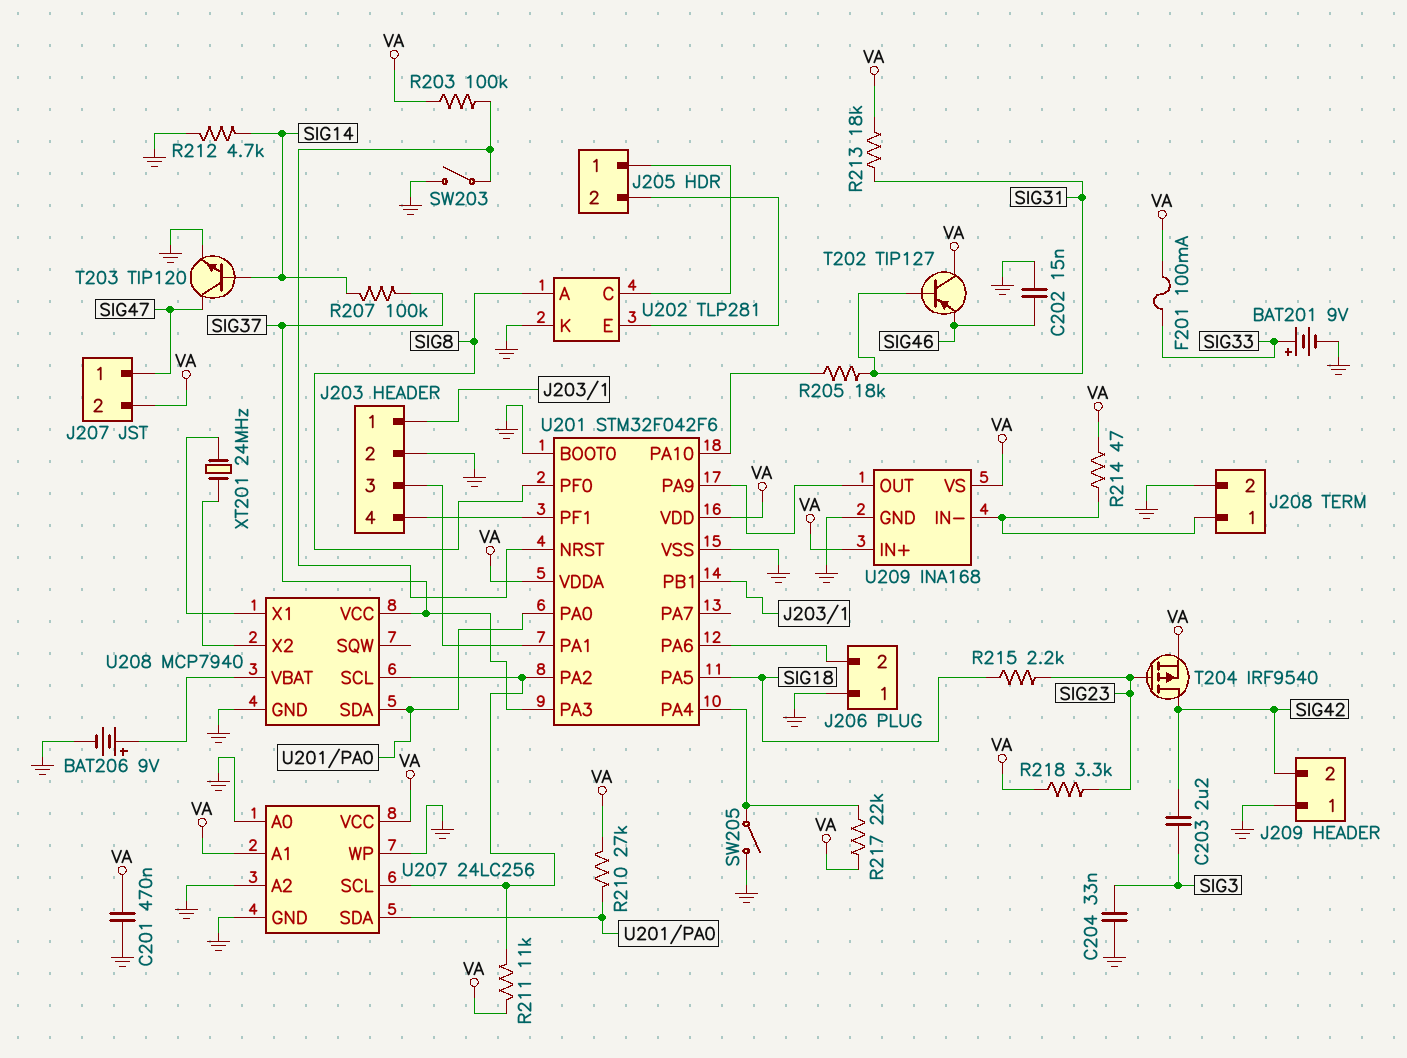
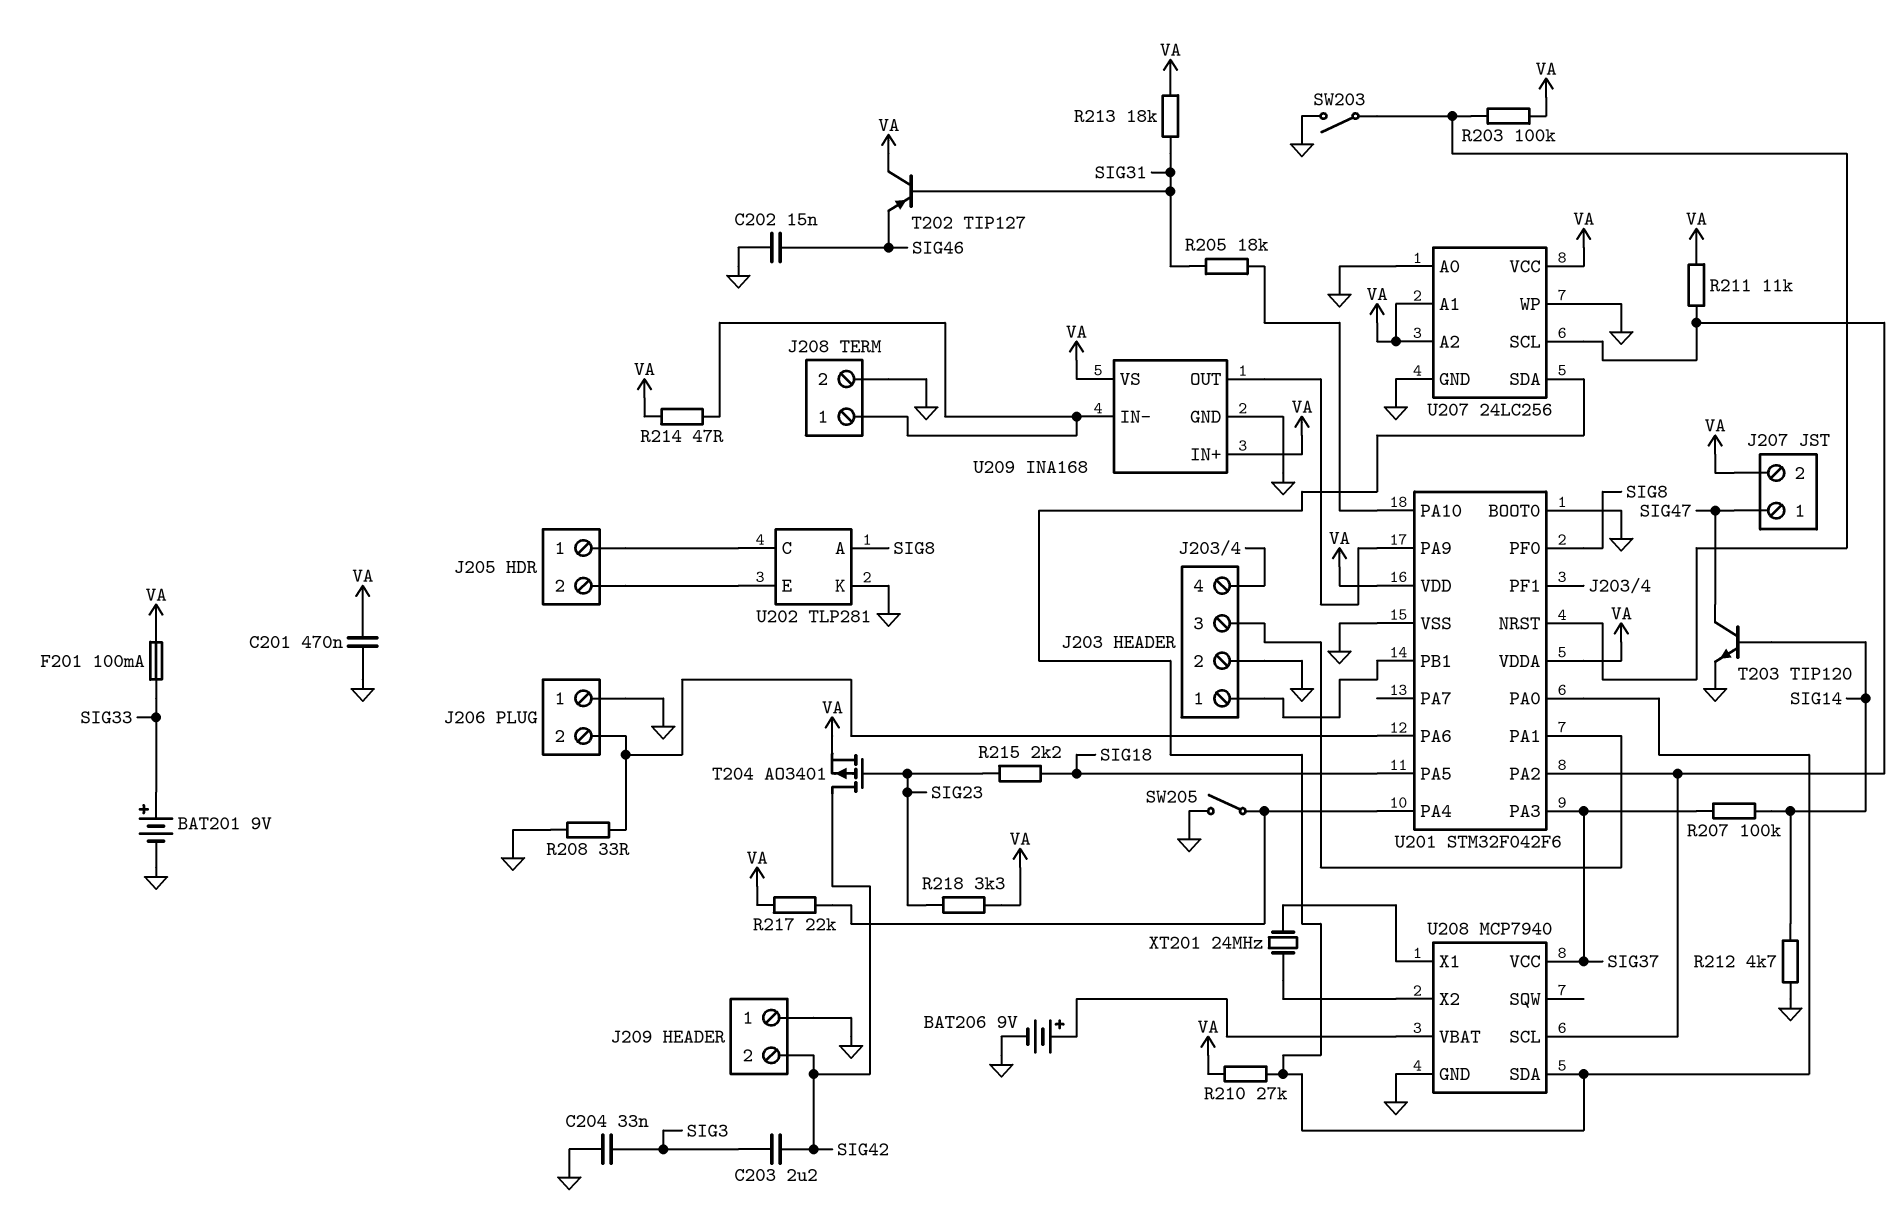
R208: none -> 33 (GND, J206/2)
T204: PMOS IRF9540 (G SIG23, D SIG42, S VA) -> PMOS AO3401 (G SIG23, D SIG42, S VA)
U207 pin A2: GND -> VA

